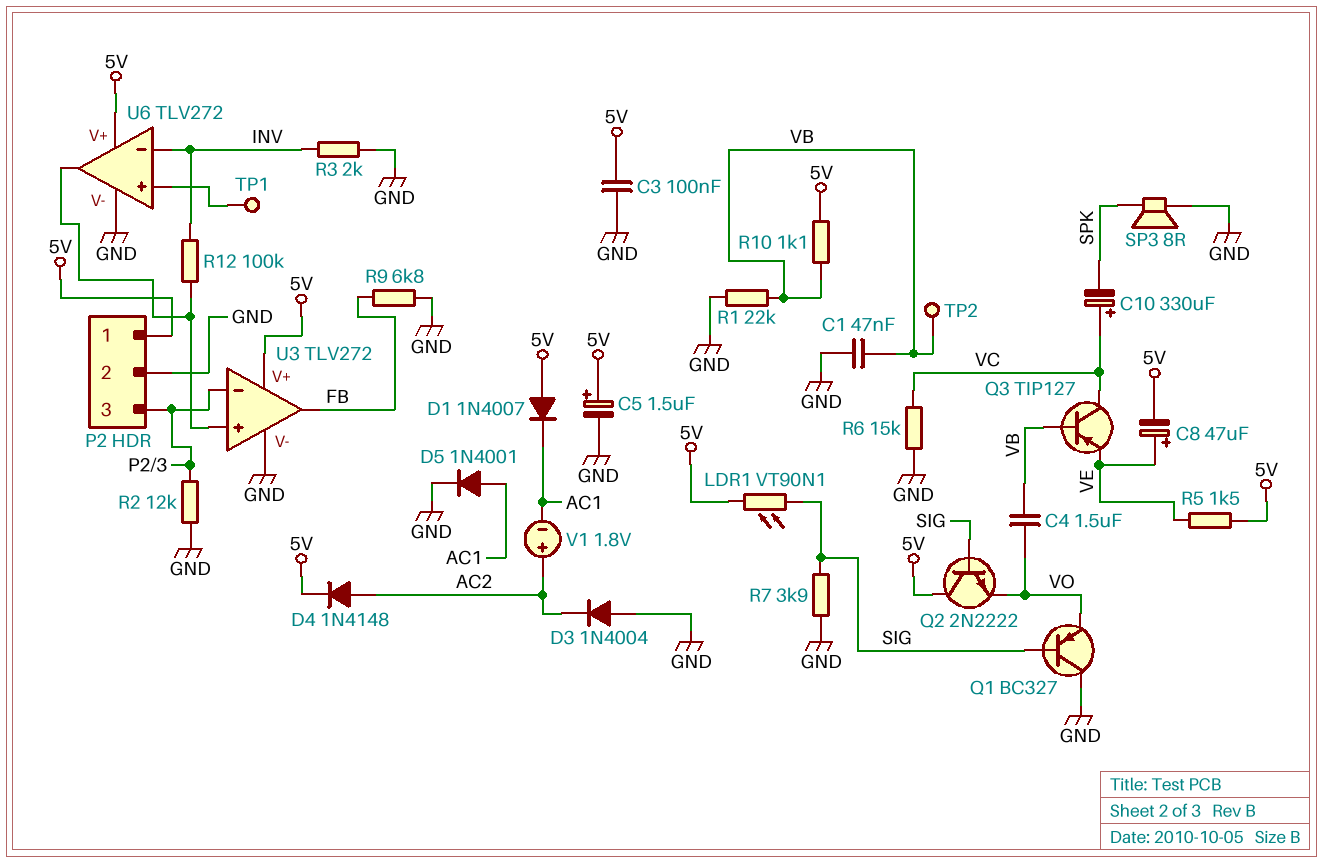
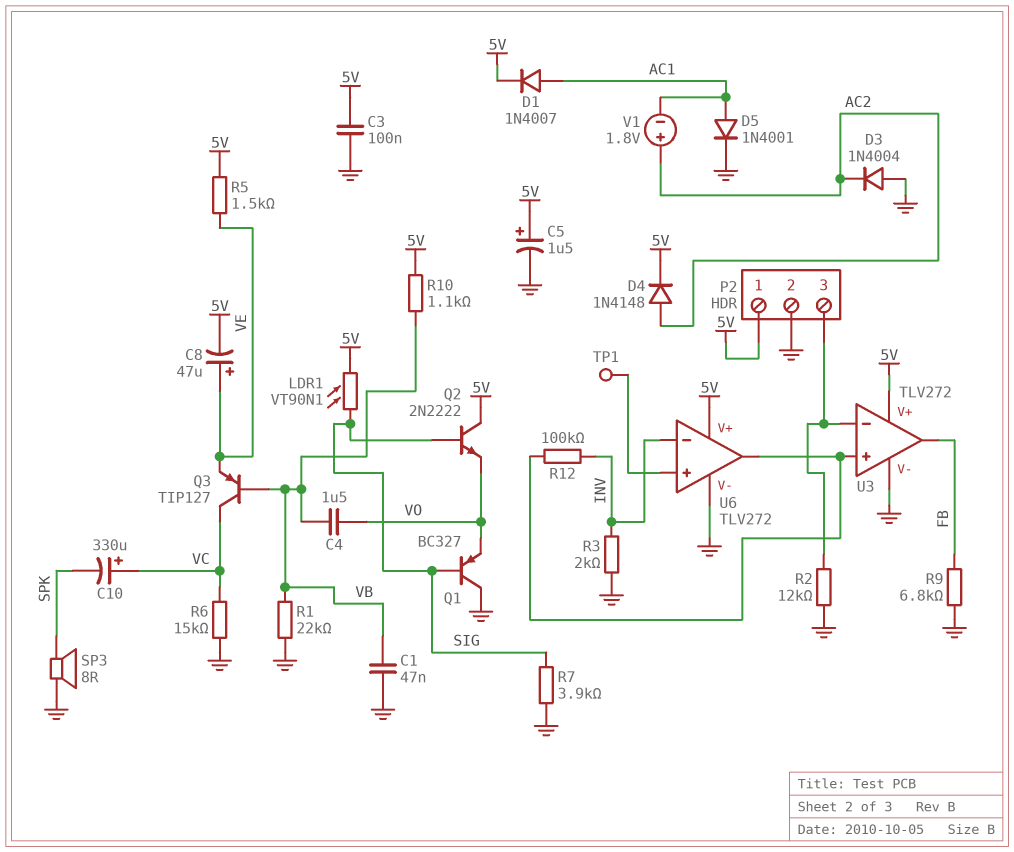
D1: diode 1N4007 (A 5V, K AC1) -> diode 1N4007 (A AC1, K 5V)
TP2: test point (VB) -> none

